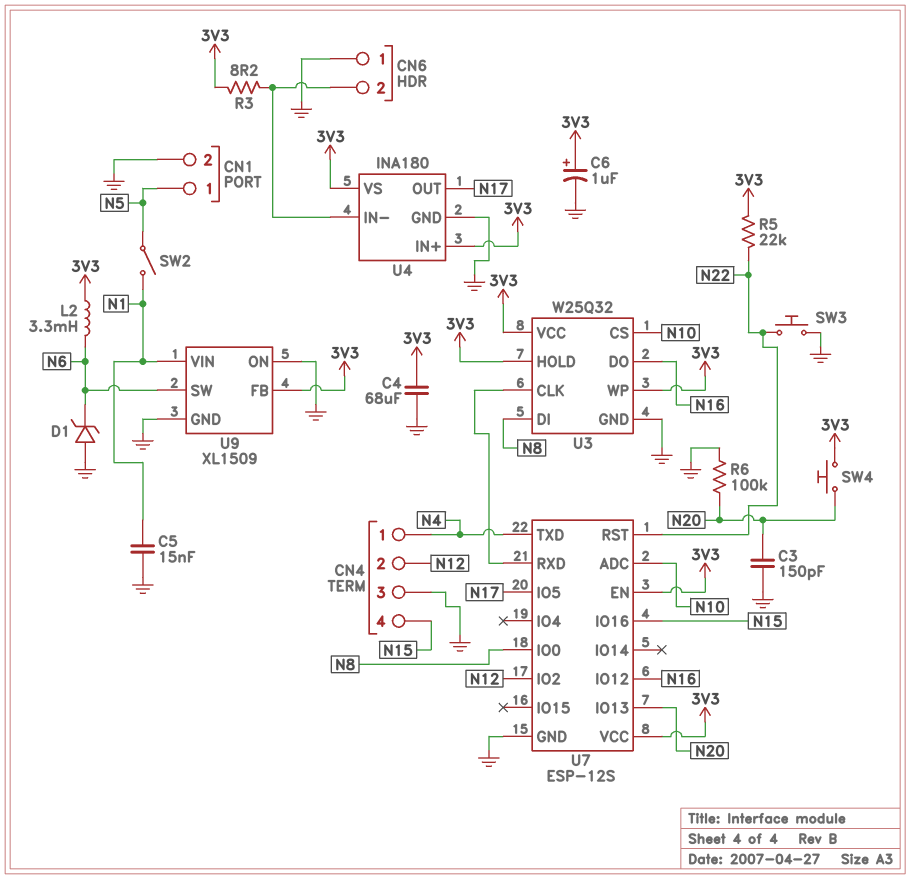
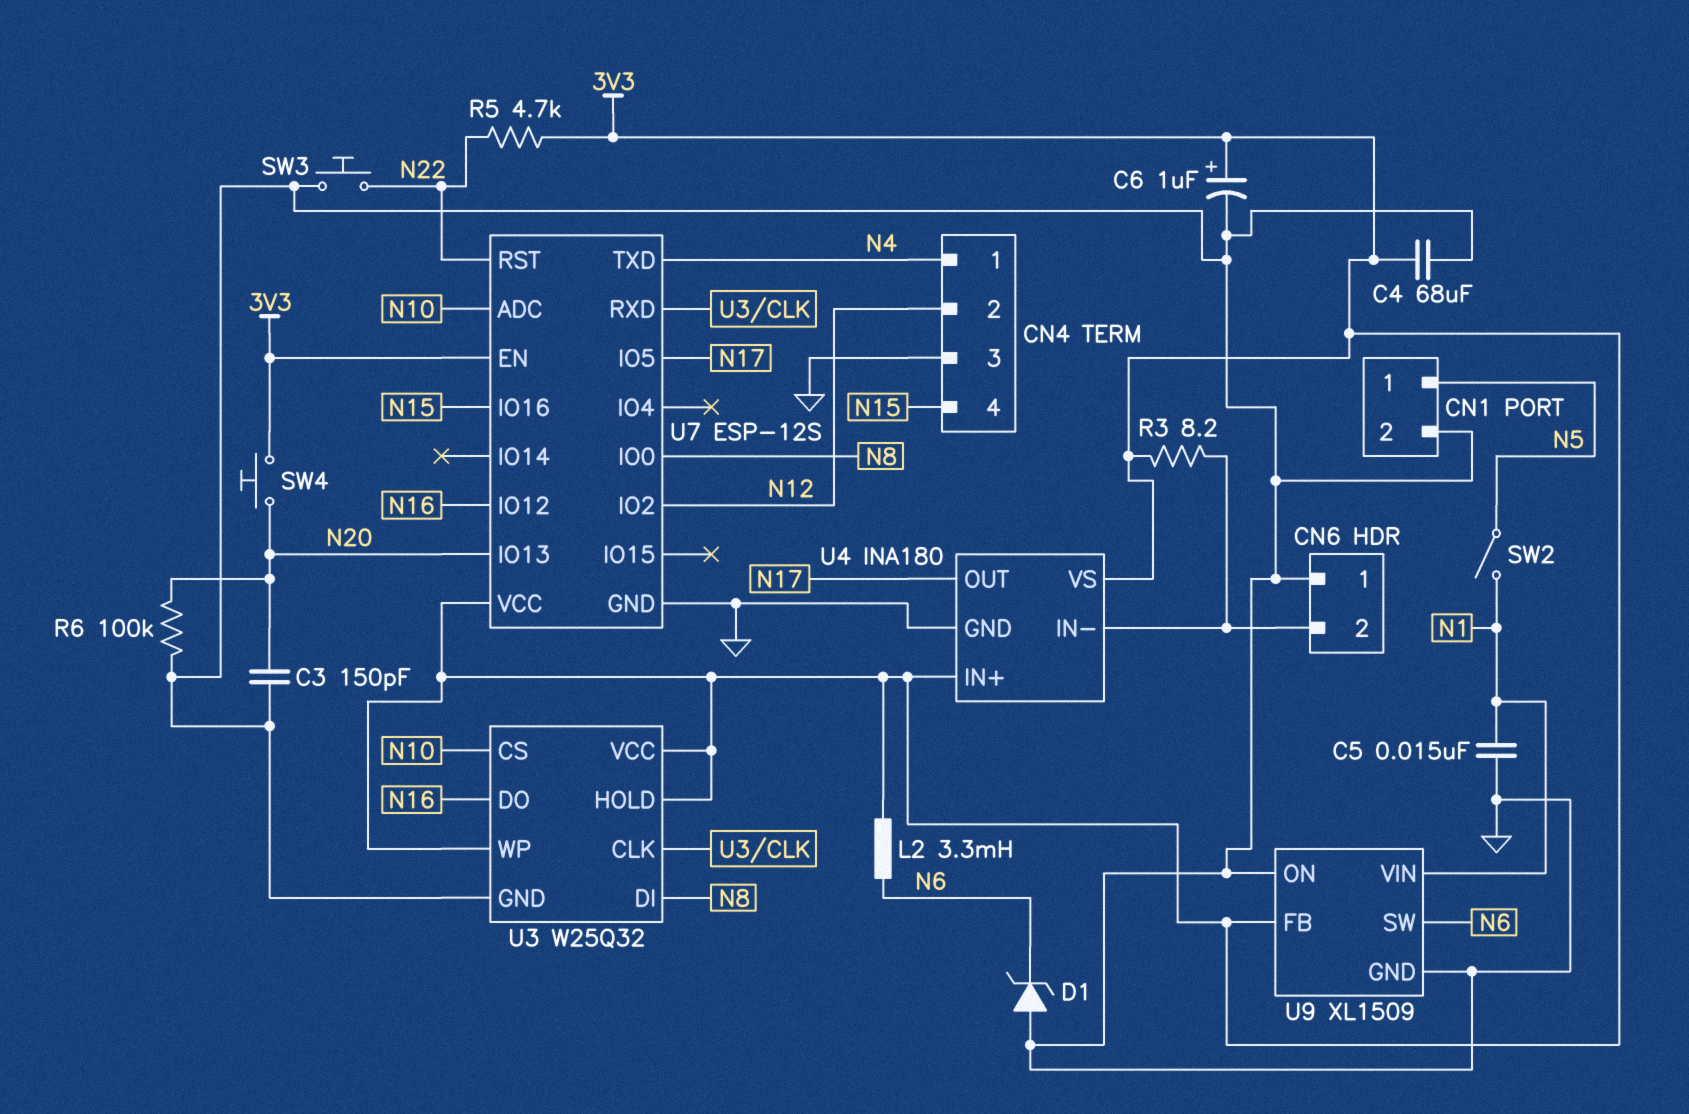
R5: 22k (3V3, N22) -> 4.7k (3V3, N22)

